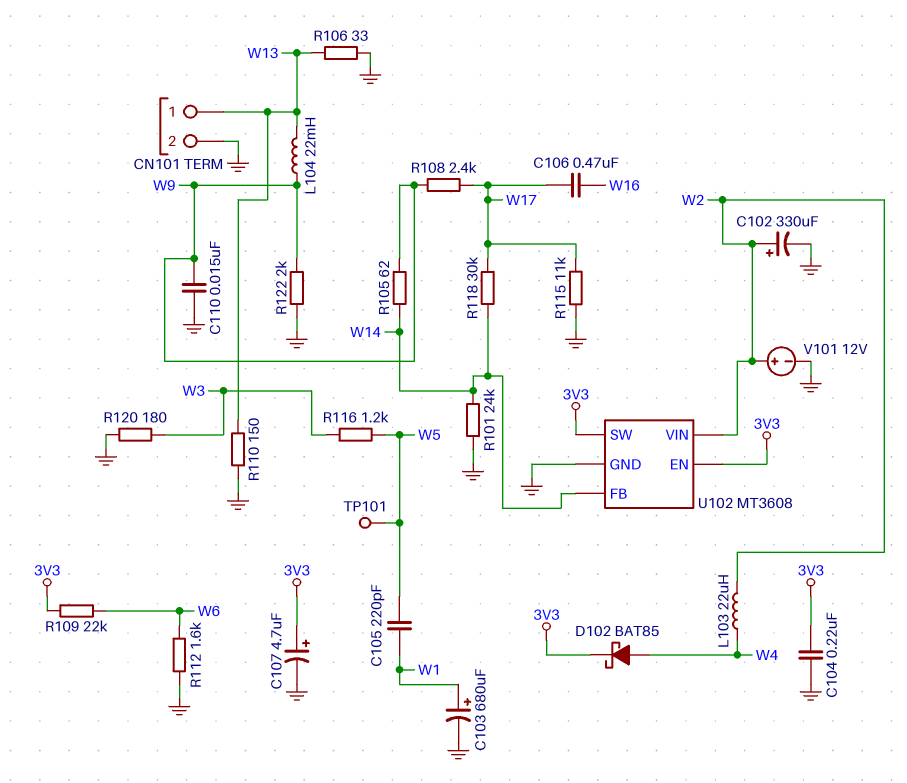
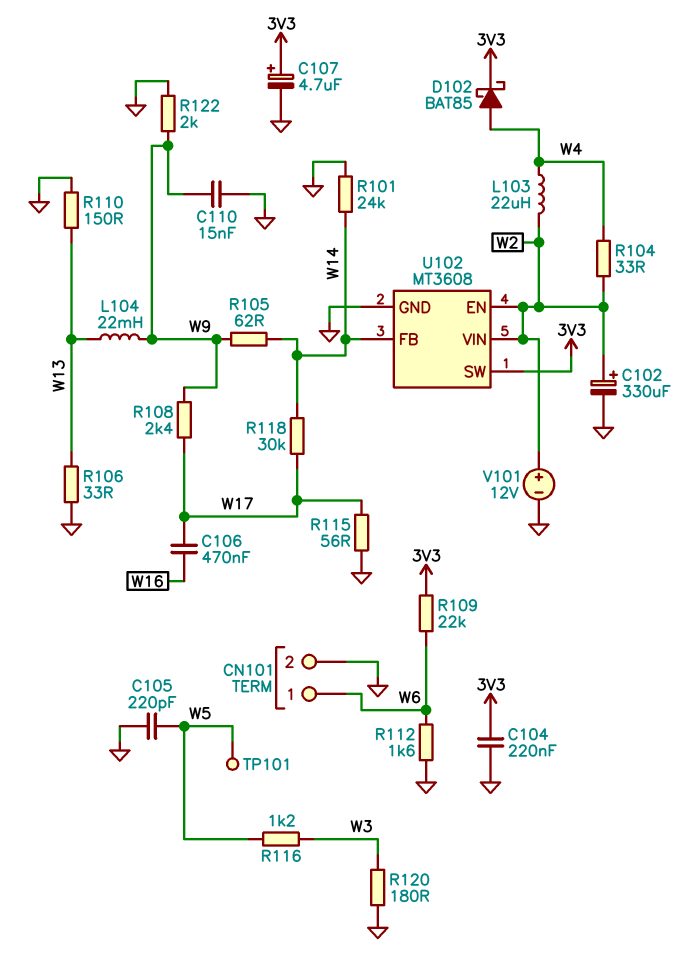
C103: 680uF (plus W1, minus GND) -> none
C105: 220pF (W1, W5) -> 220pF (GND, W5)
CN101 pin 1: W13 -> W6
R104: none -> 33 (W2, W4)
R115: 11k (GND, W17) -> 56 (GND, W17)
U102 pin EN: 3V3 -> W2

